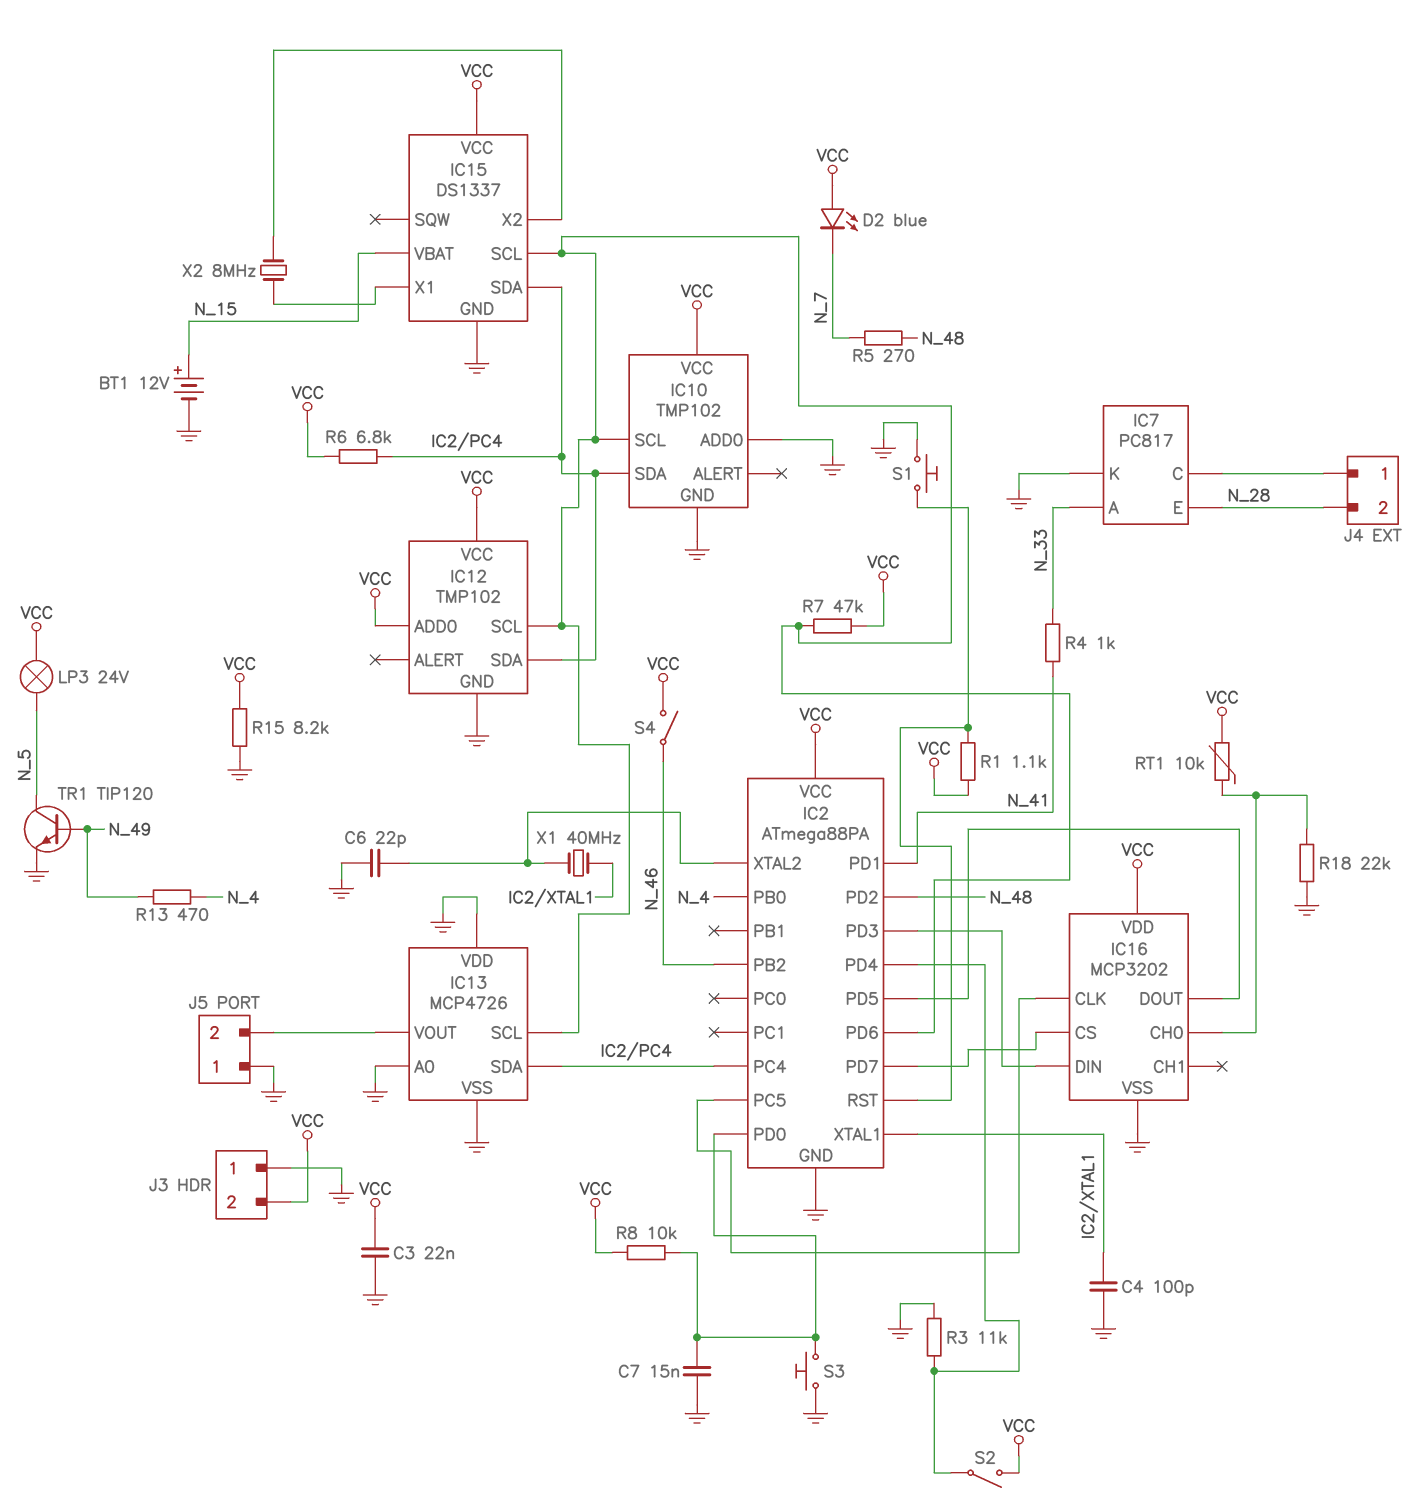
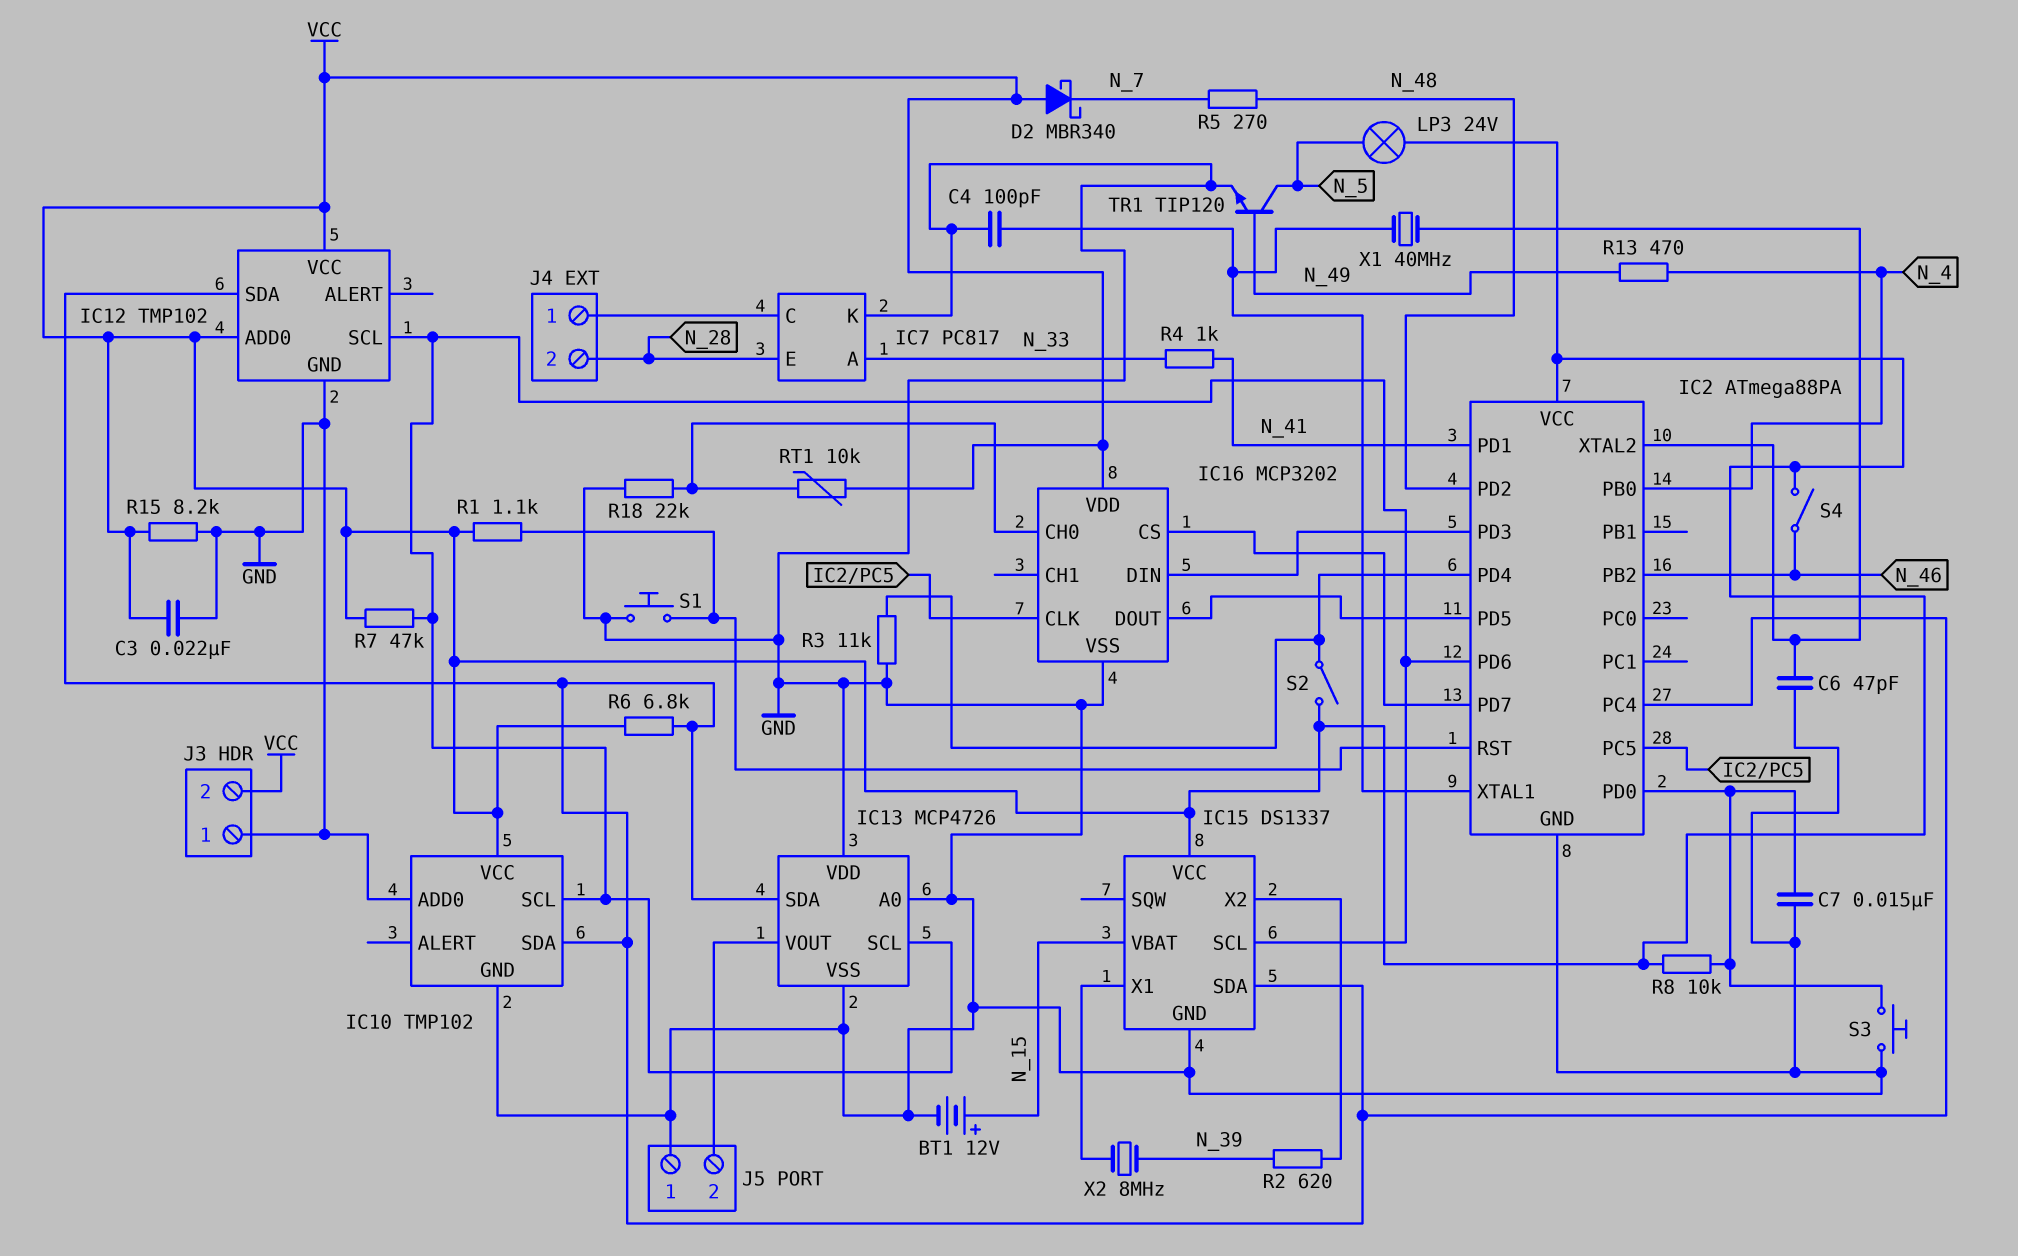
C6: 22pF (GND, IC2/XTAL2) -> 47pF (GND, IC2/XTAL2)
D2: LED blue (A VCC, K N_7) -> schottky MBR340 (A VCC, K N_7)
R2: none -> 620 (IC15/X2, N_39)
X2: 8MHz (IC15/X1, IC15/X2) -> 8MHz (IC15/X1, N_39)

